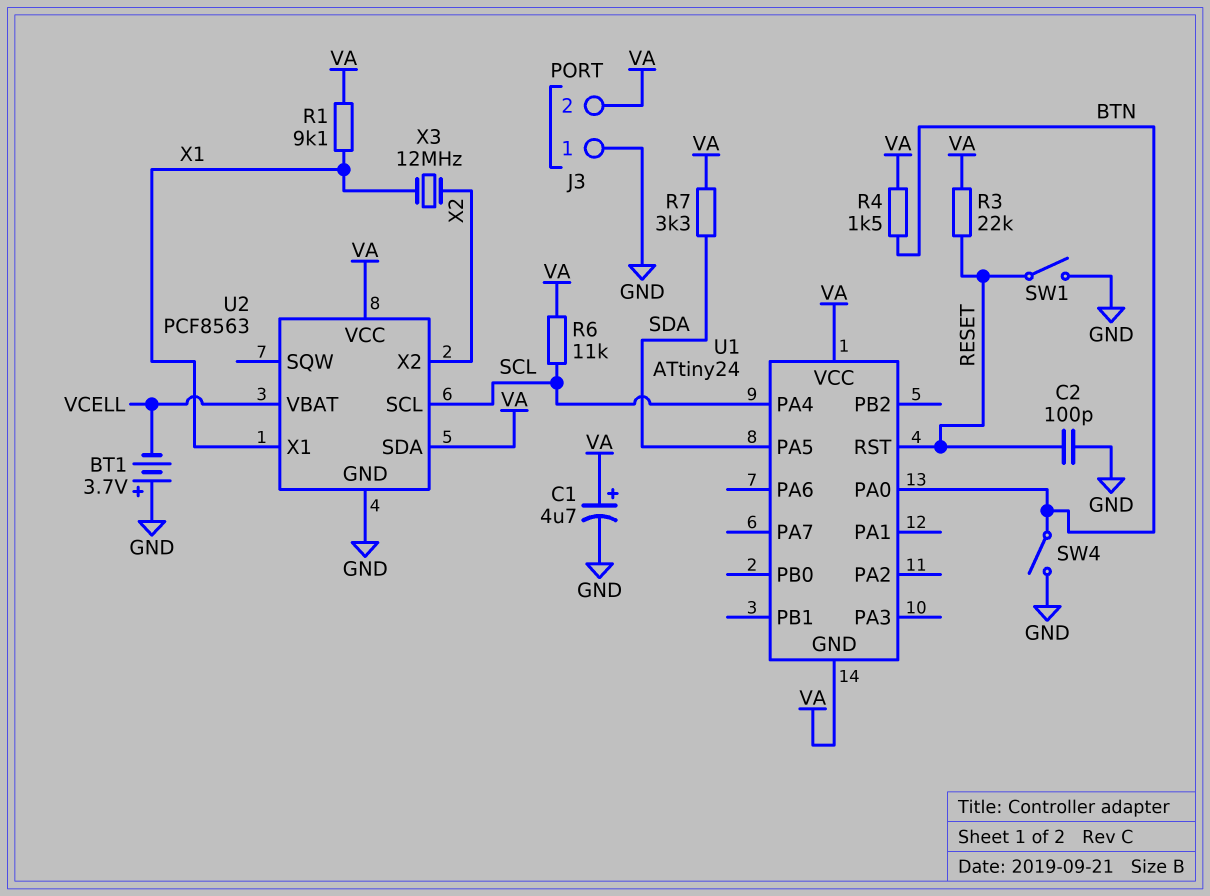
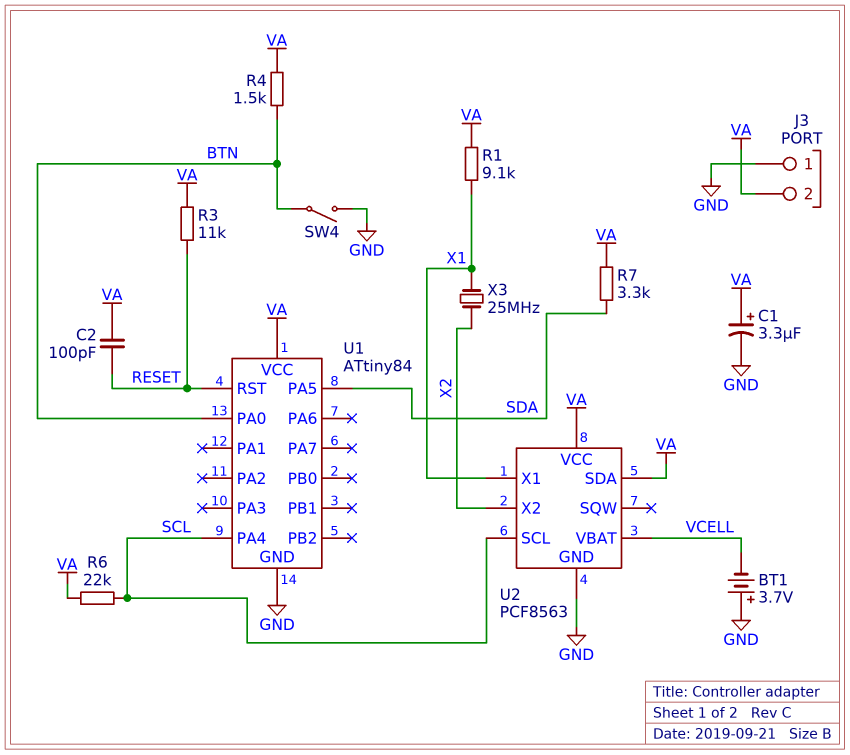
C1: 4.7uF (plus VA, minus GND) -> 3.3uF (plus VA, minus GND)
C2: 100pF (GND, RESET) -> 100pF (RESET, VA)
R3: 22k (RESET, VA) -> 11k (RESET, VA)
R6: 11k (SCL, VA) -> 22k (SCL, VA)
SW1: switch (GND, RESET) -> none
U1: ATtiny24 -> ATtiny84
U1 pin GND: VA -> GND
X3: 12MHz (X1, X2) -> 25MHz (X1, X2)

